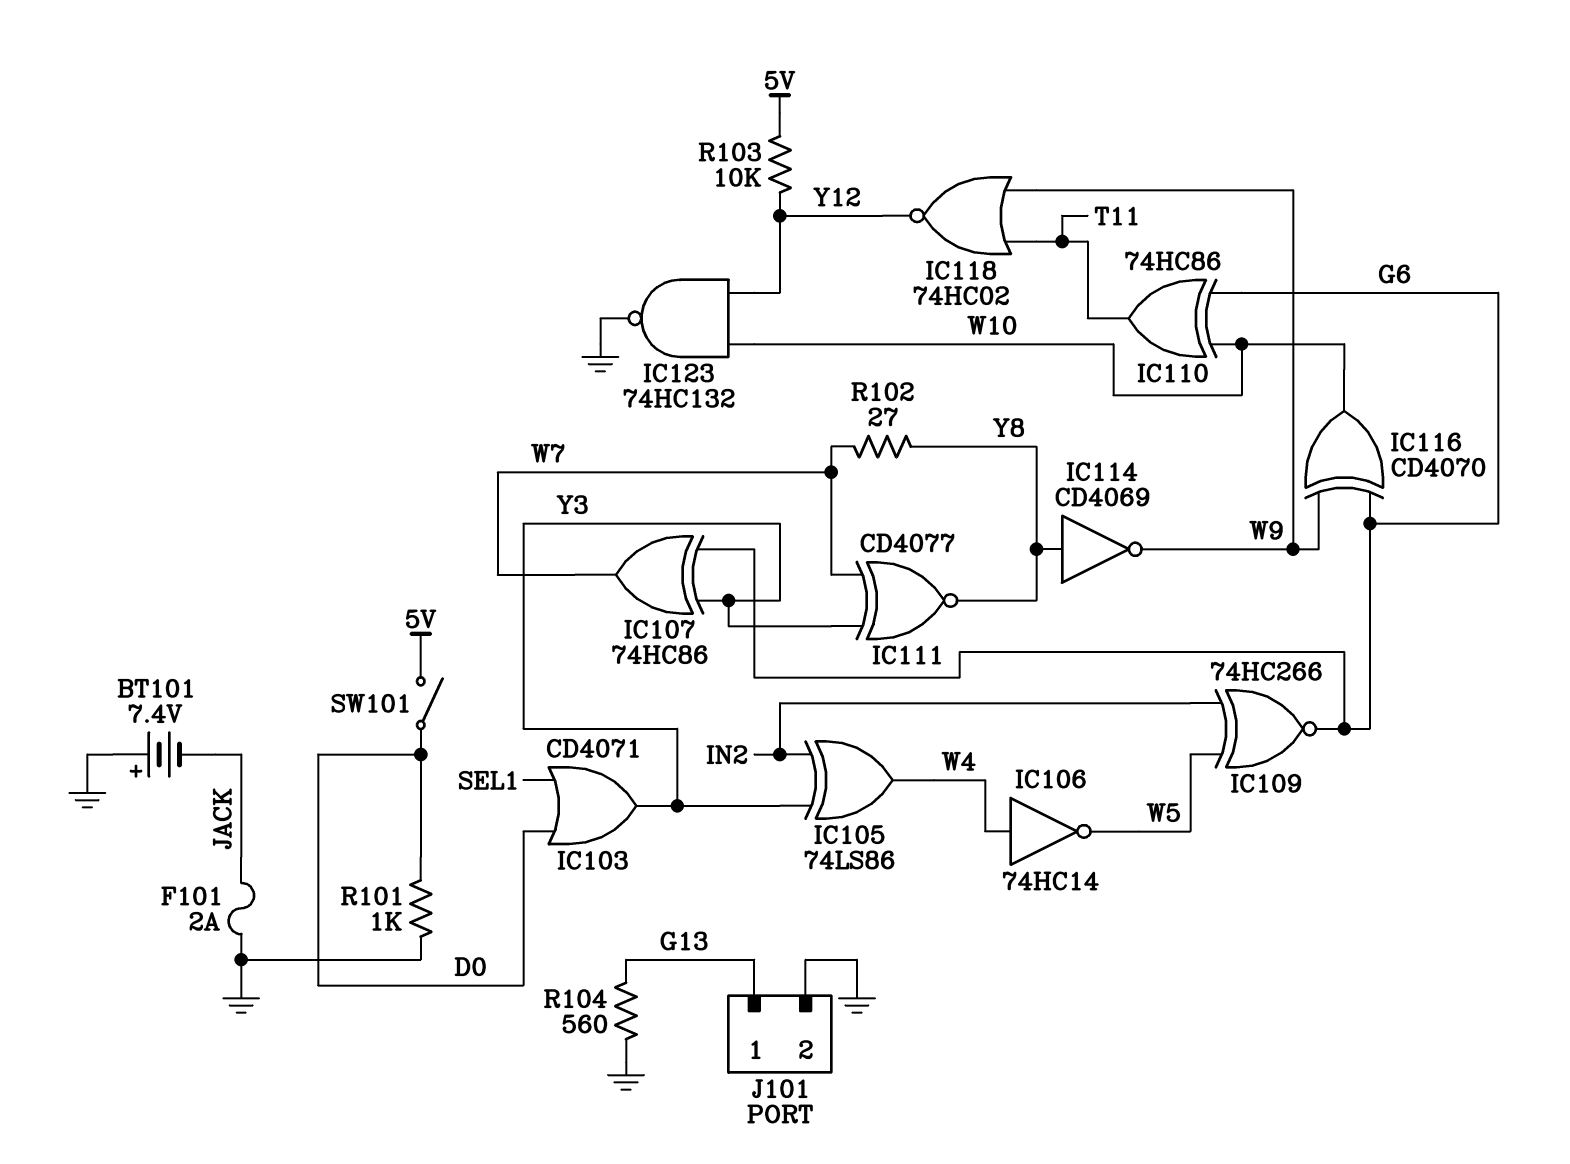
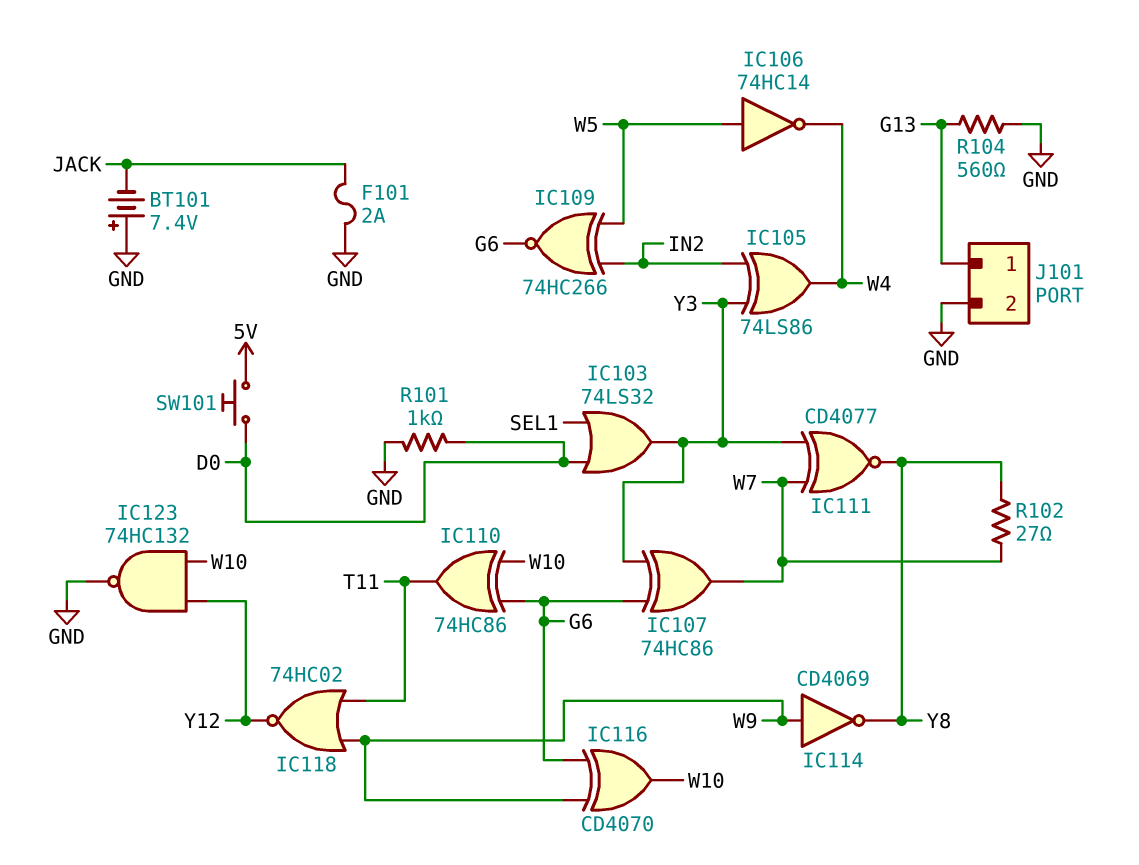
IC103: OR CD4071 (in D0, in SEL1, out Y3) -> OR 74LS32 (in D0, in SEL1, out Y3)
IC106: NOT 74HC14 (in W4, out W5) -> NOT 74HC14 (in W5, out W4)
IC114: NOT CD4069 (in Y8, out W9) -> NOT CD4069 (in W9, out Y8)
R103: 10k (5V, Y12) -> none
SW101: switch (5V, D0) -> button (5V, D0)

